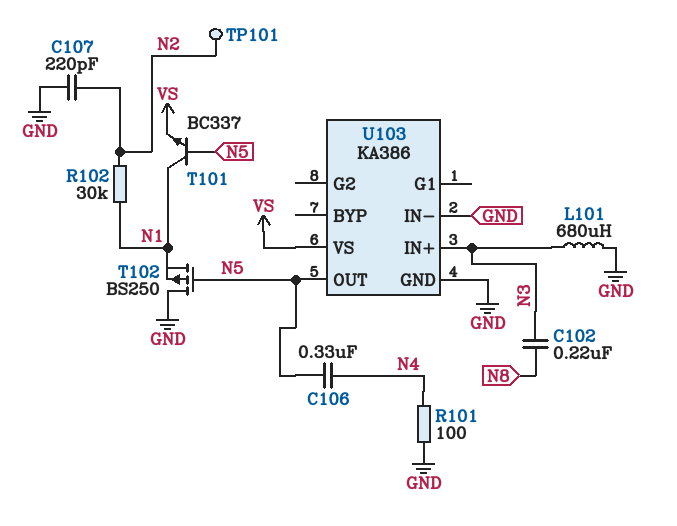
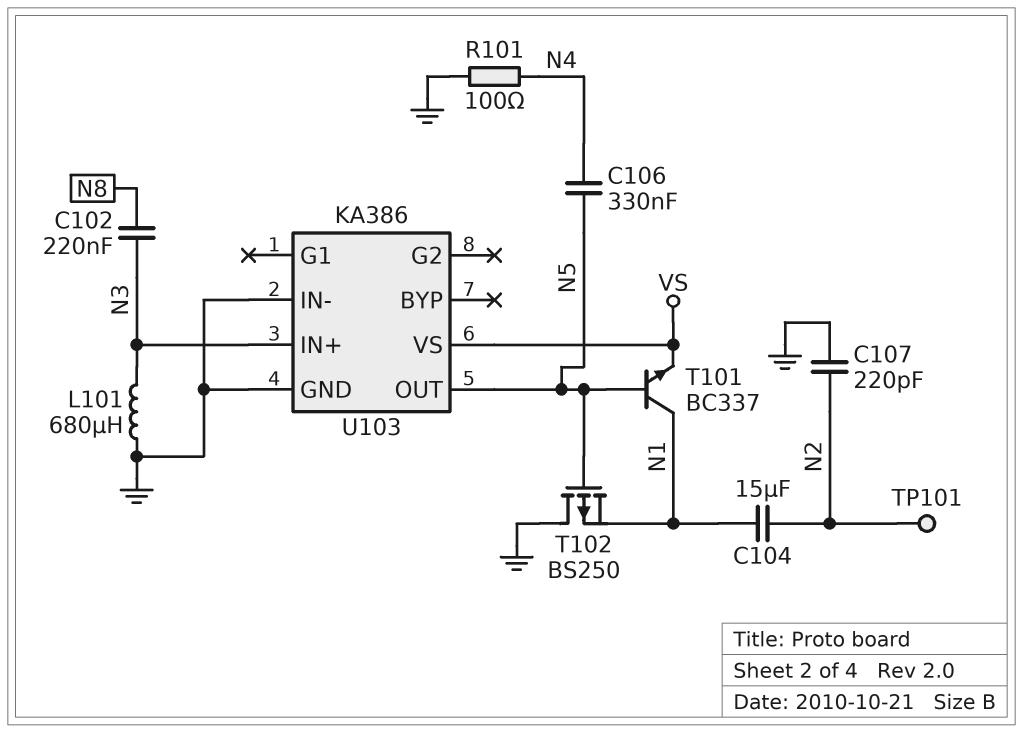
C104: none -> 15uF (N1, N2)
R102: 30k (N1, N2) -> none

